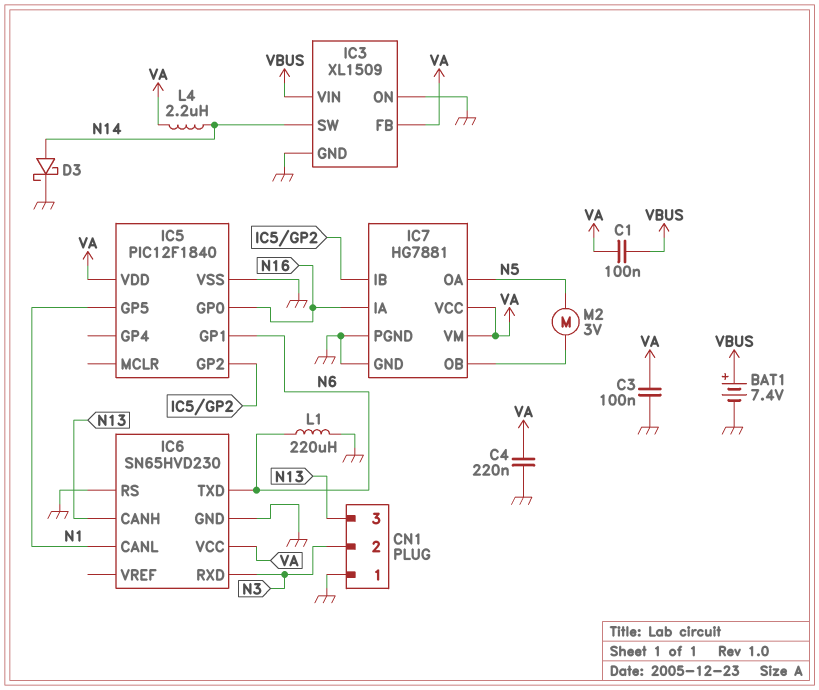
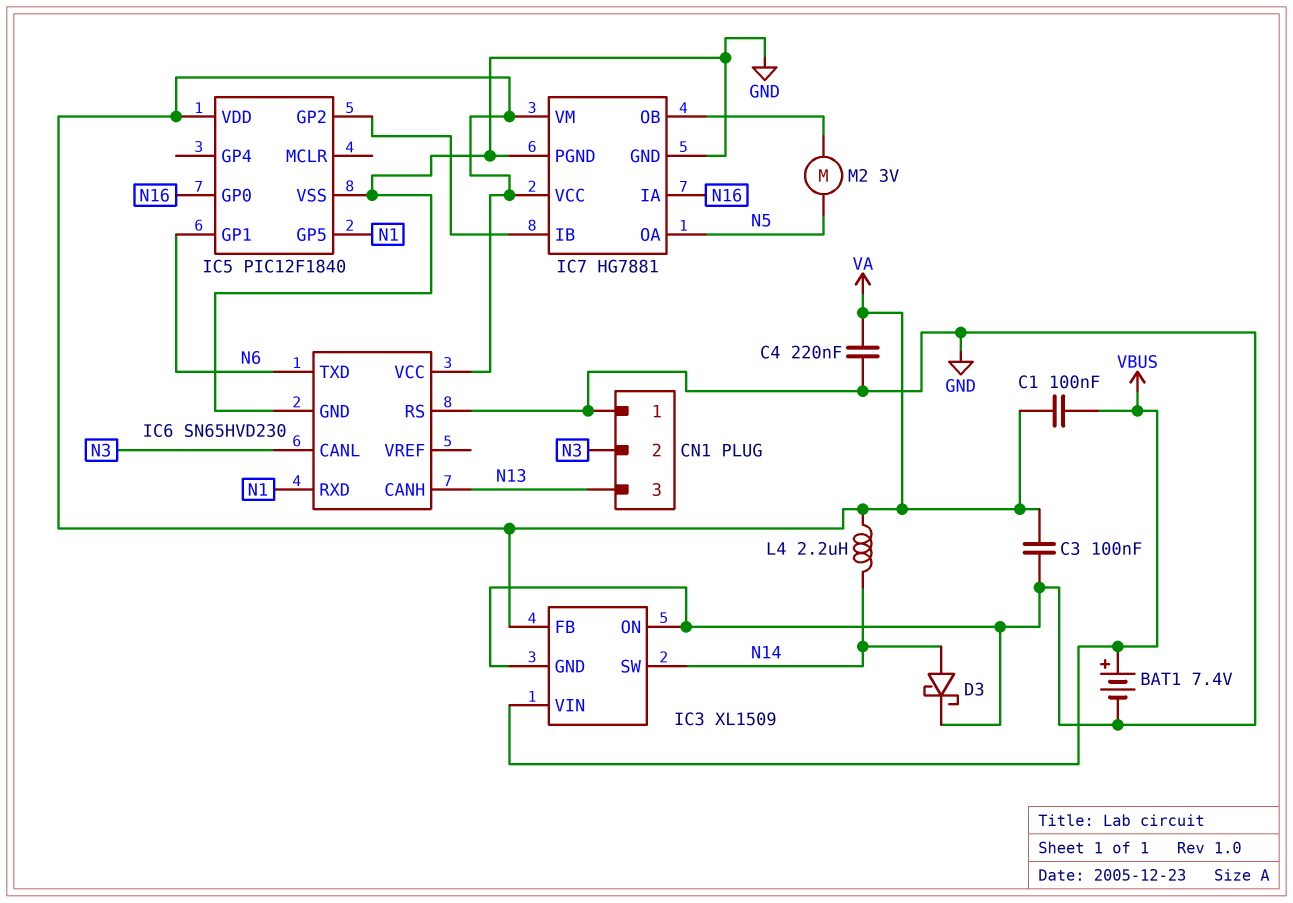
IC6 pin CANL: N1 -> N3
IC6 pin RXD: N3 -> N1
L1: 220uH (GND, N6) -> none

